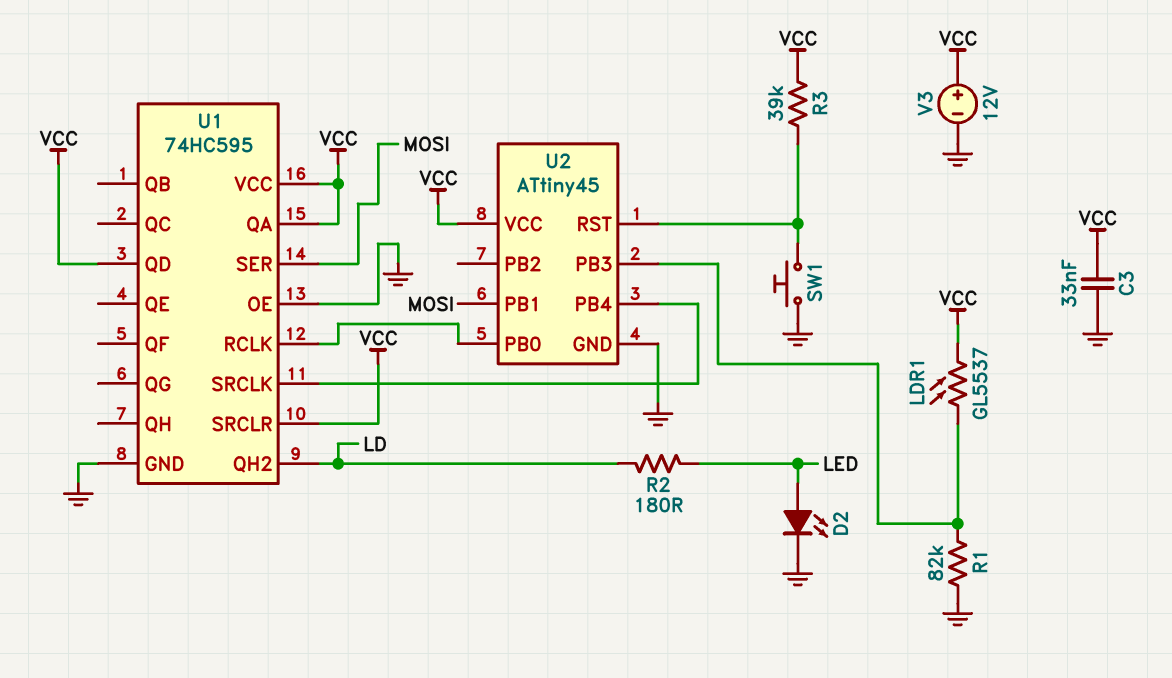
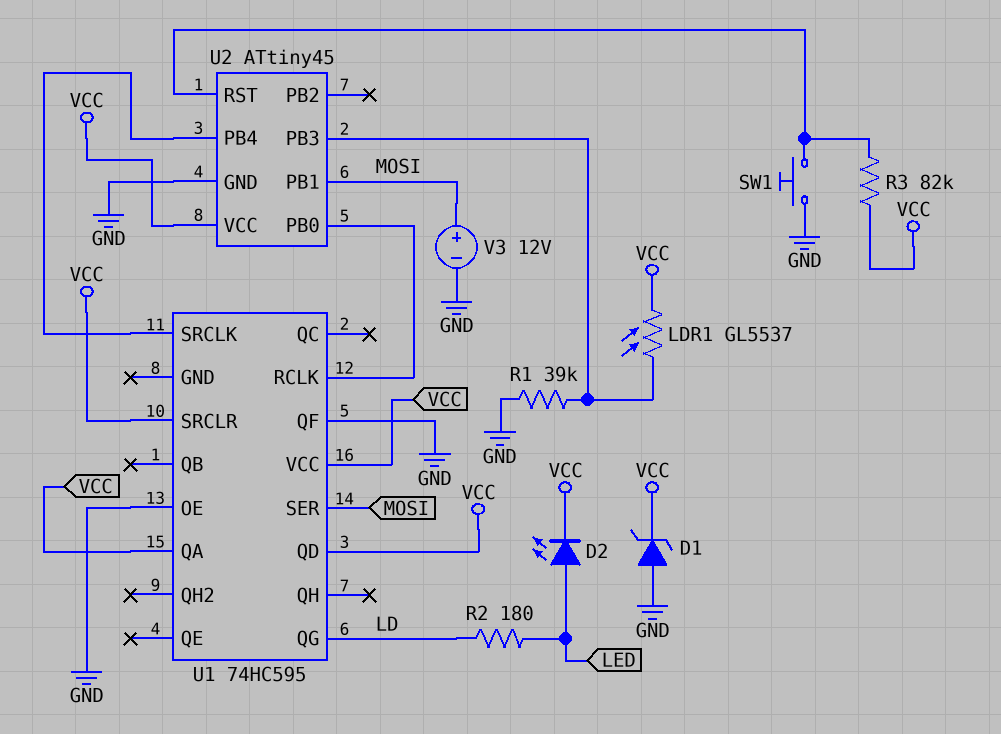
C3: 33nF (GND, VCC) -> none
D1: none -> zener (A GND, K VCC)
D2: LED (A LED, K GND) -> LED (A LED, K VCC)
R1: 82k (GND, U2/PB3) -> 39k (GND, U2/PB3)
R3: 39k (U2/RST, VCC) -> 82k (U2/RST, VCC)
U1 pin GND: GND -> none
U1 pin QF: none -> GND
U1 pin QG: none -> LD
U1 pin QH2: LD -> none
V3: 12V (plus VCC, minus GND) -> 12V (plus MOSI, minus GND)

